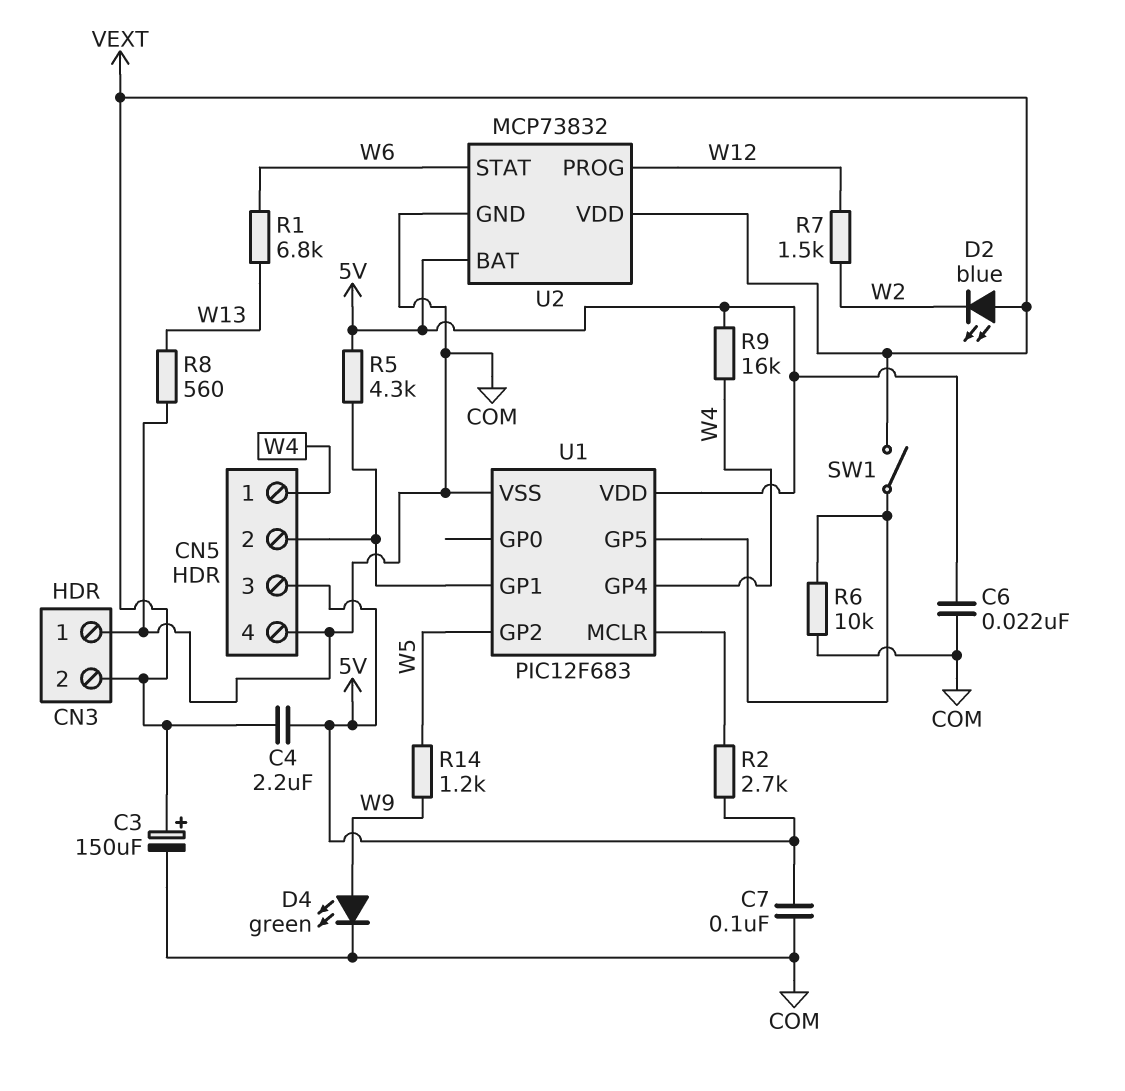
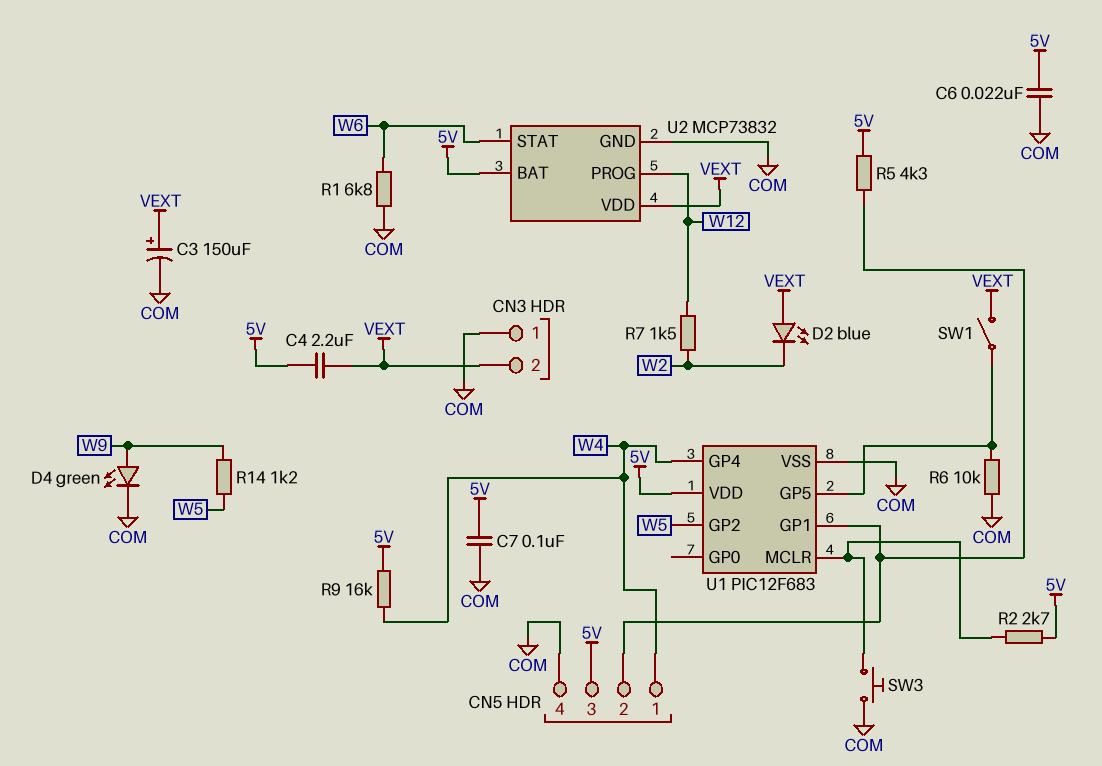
R1: 6.8k (W6, W13) -> 6.8k (COM, W6)
R8: 560 (COM, W13) -> none
SW3: none -> button (COM, U1/MCLR)

